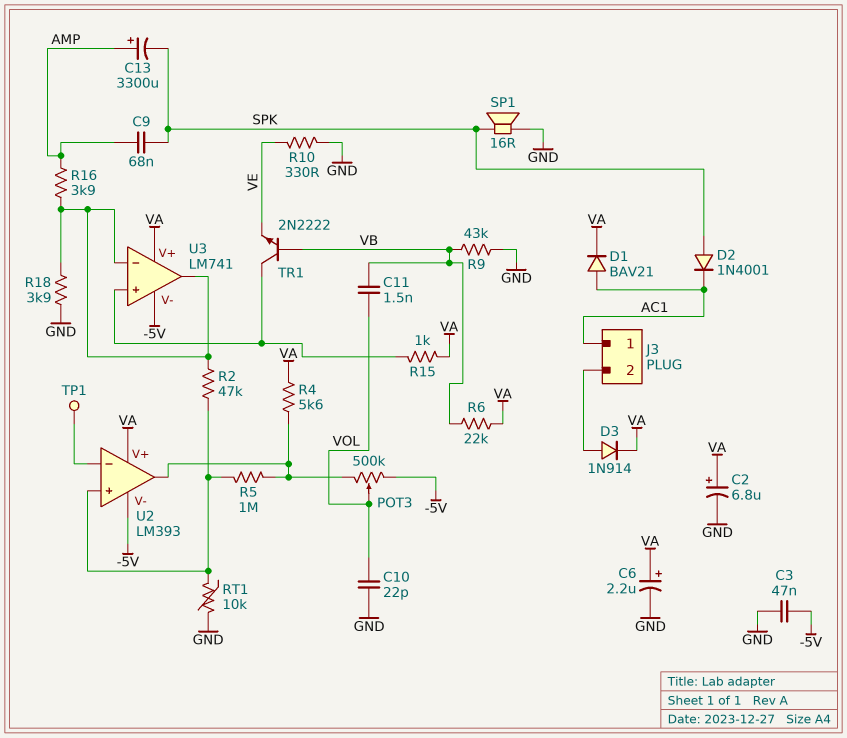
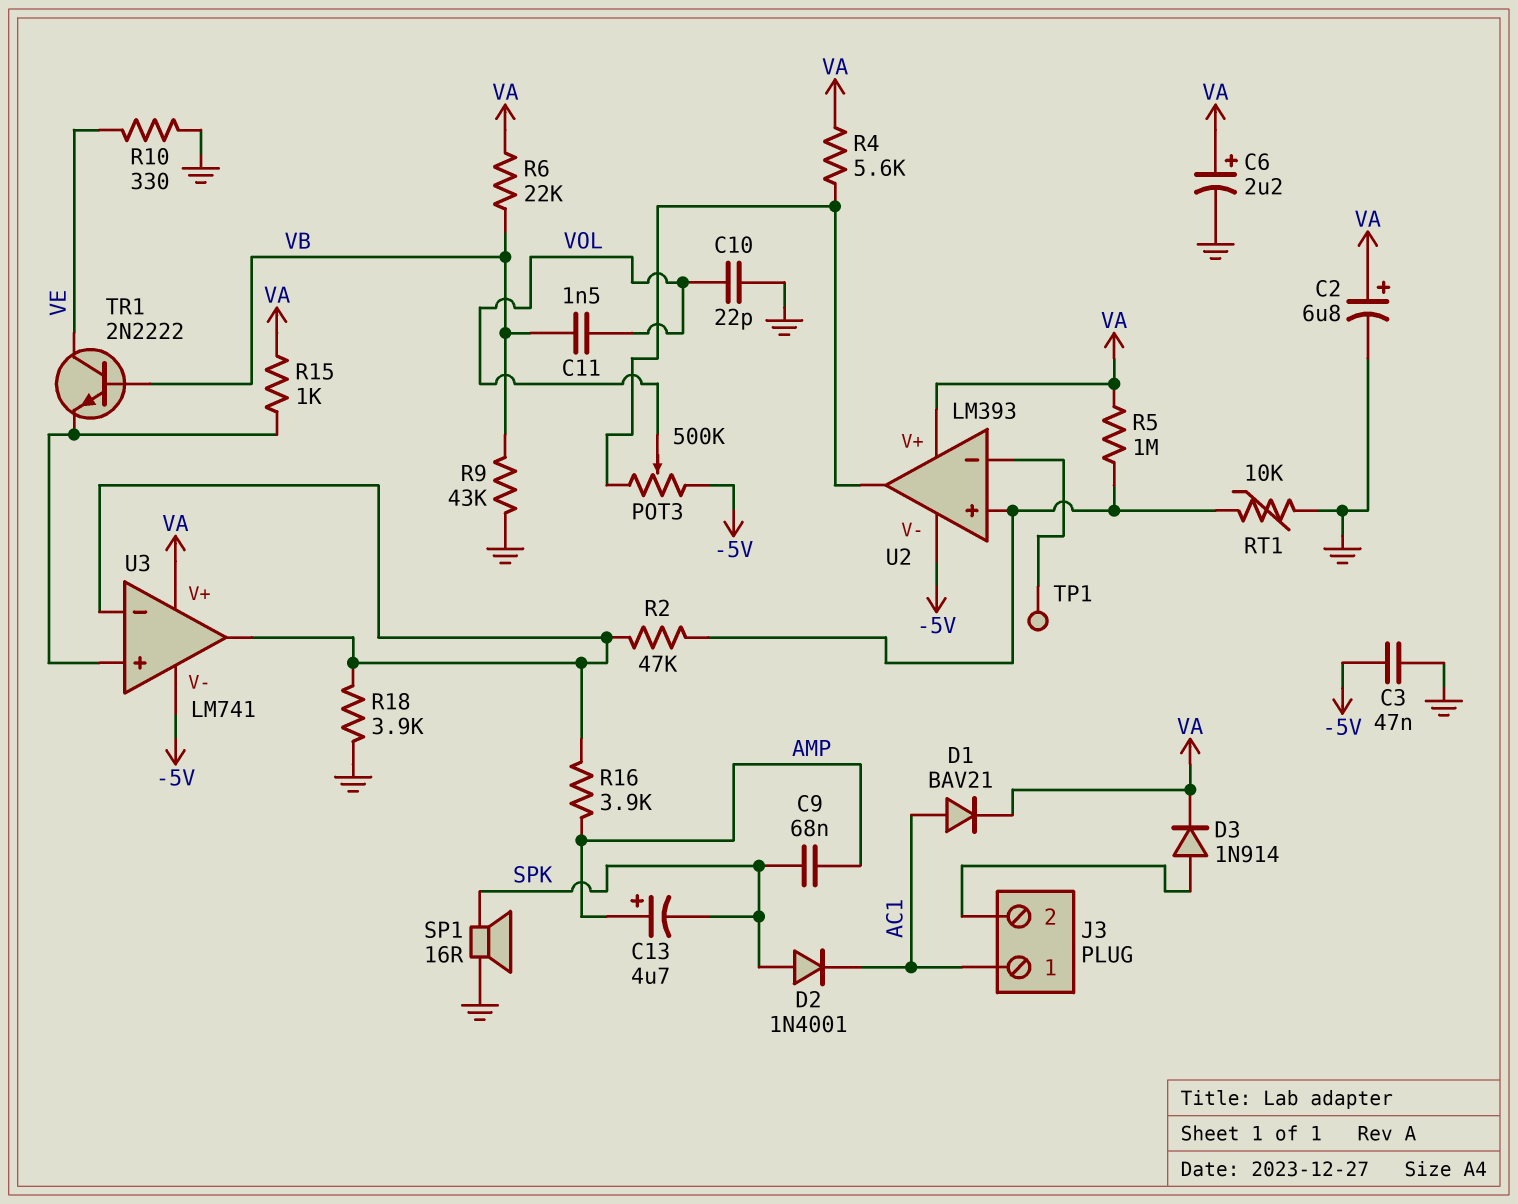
C13: 3300uF (plus AMP, minus SPK) -> 4.7uF (plus AMP, minus SPK)
R5: 1M (U2/in+, U2/out) -> 1M (U2/in+, VA)
TR1: NPN 2N2222 (B VB, C U3/in+, E VE) -> NPN 2N2222 (B VB, C VE, E U3/in+)

